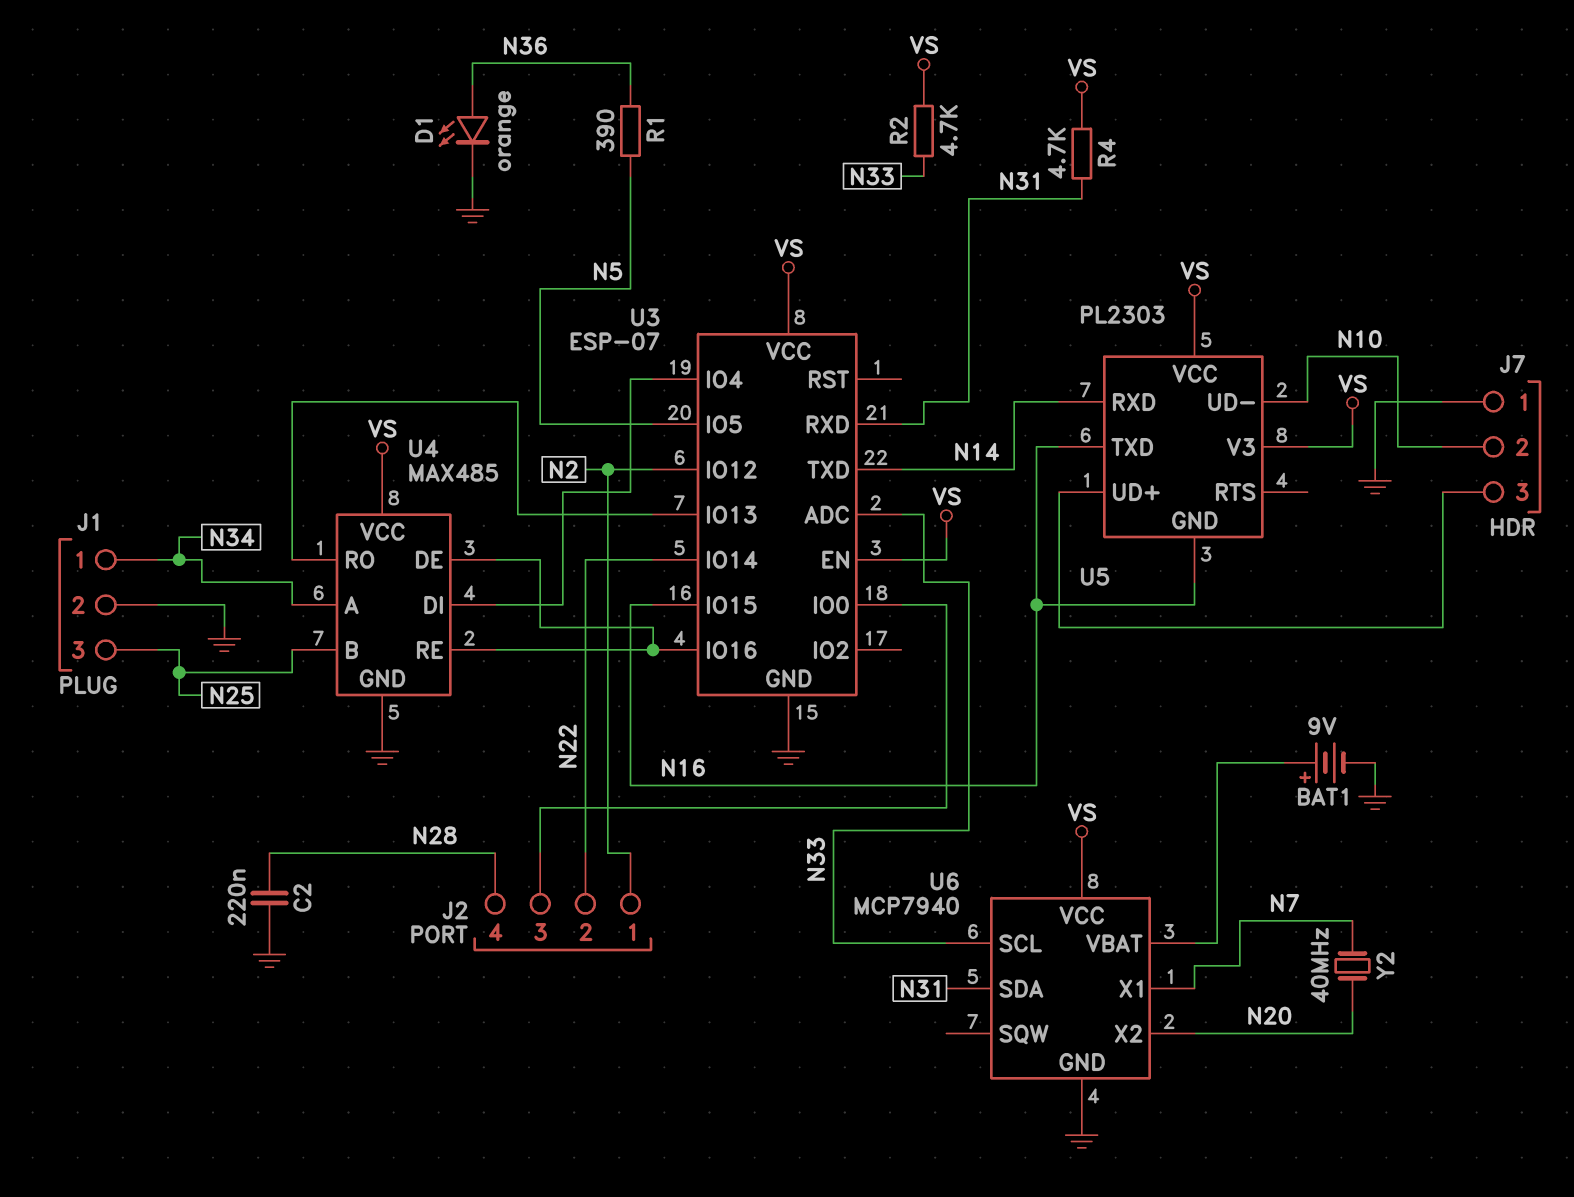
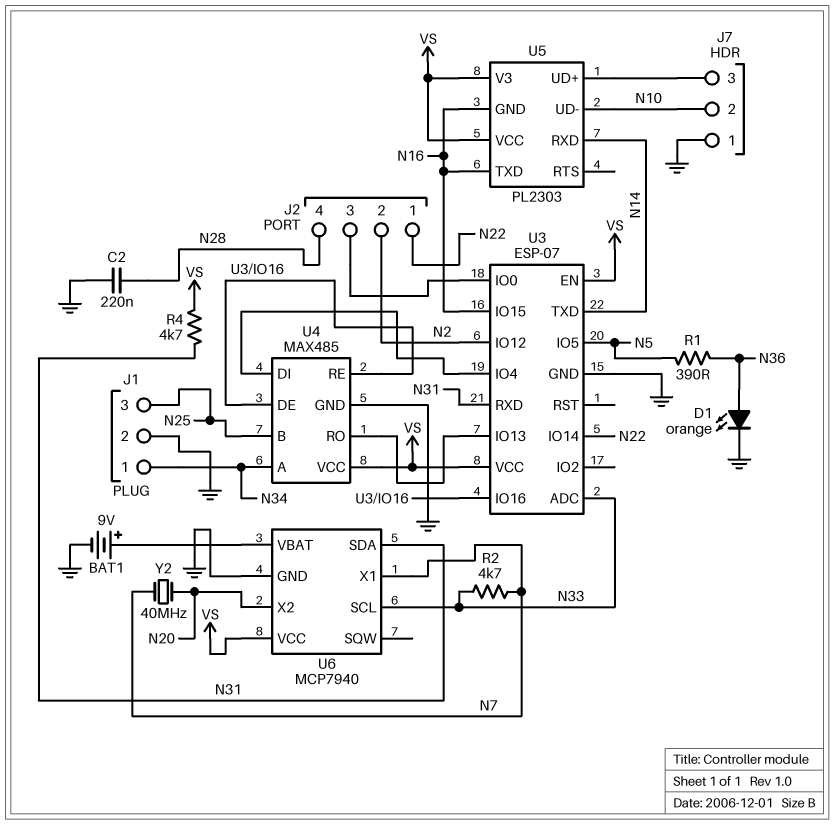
J2 pin 1: N2 -> N22
J2 pin 2: N22 -> N2
R2: 4.7k (N33, VS) -> 4.7k (N7, N33)

